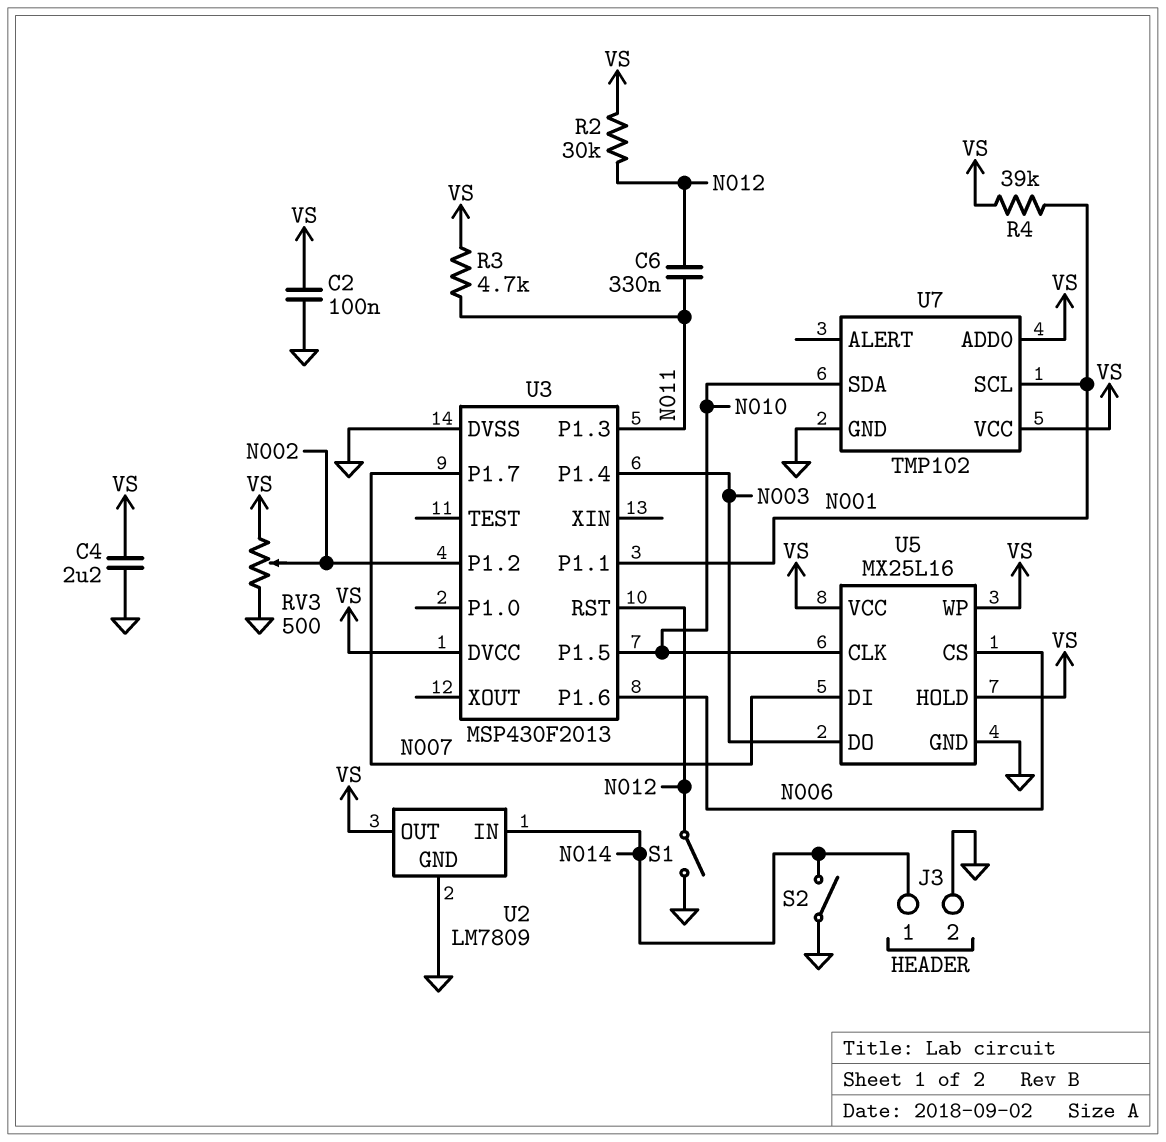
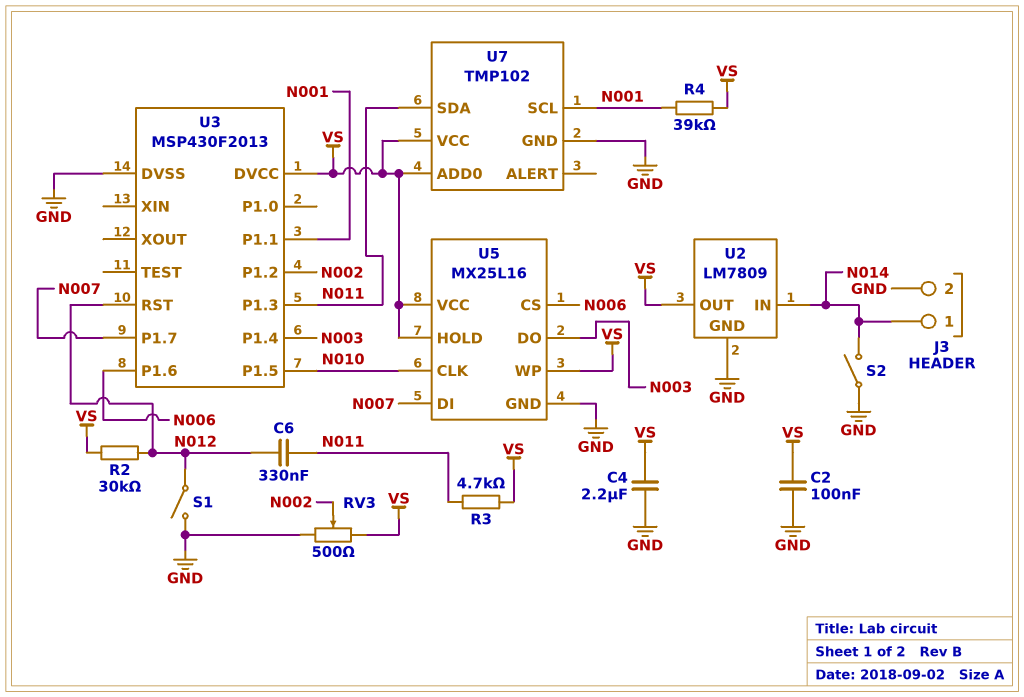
U7 pin SDA: N010 -> N011

